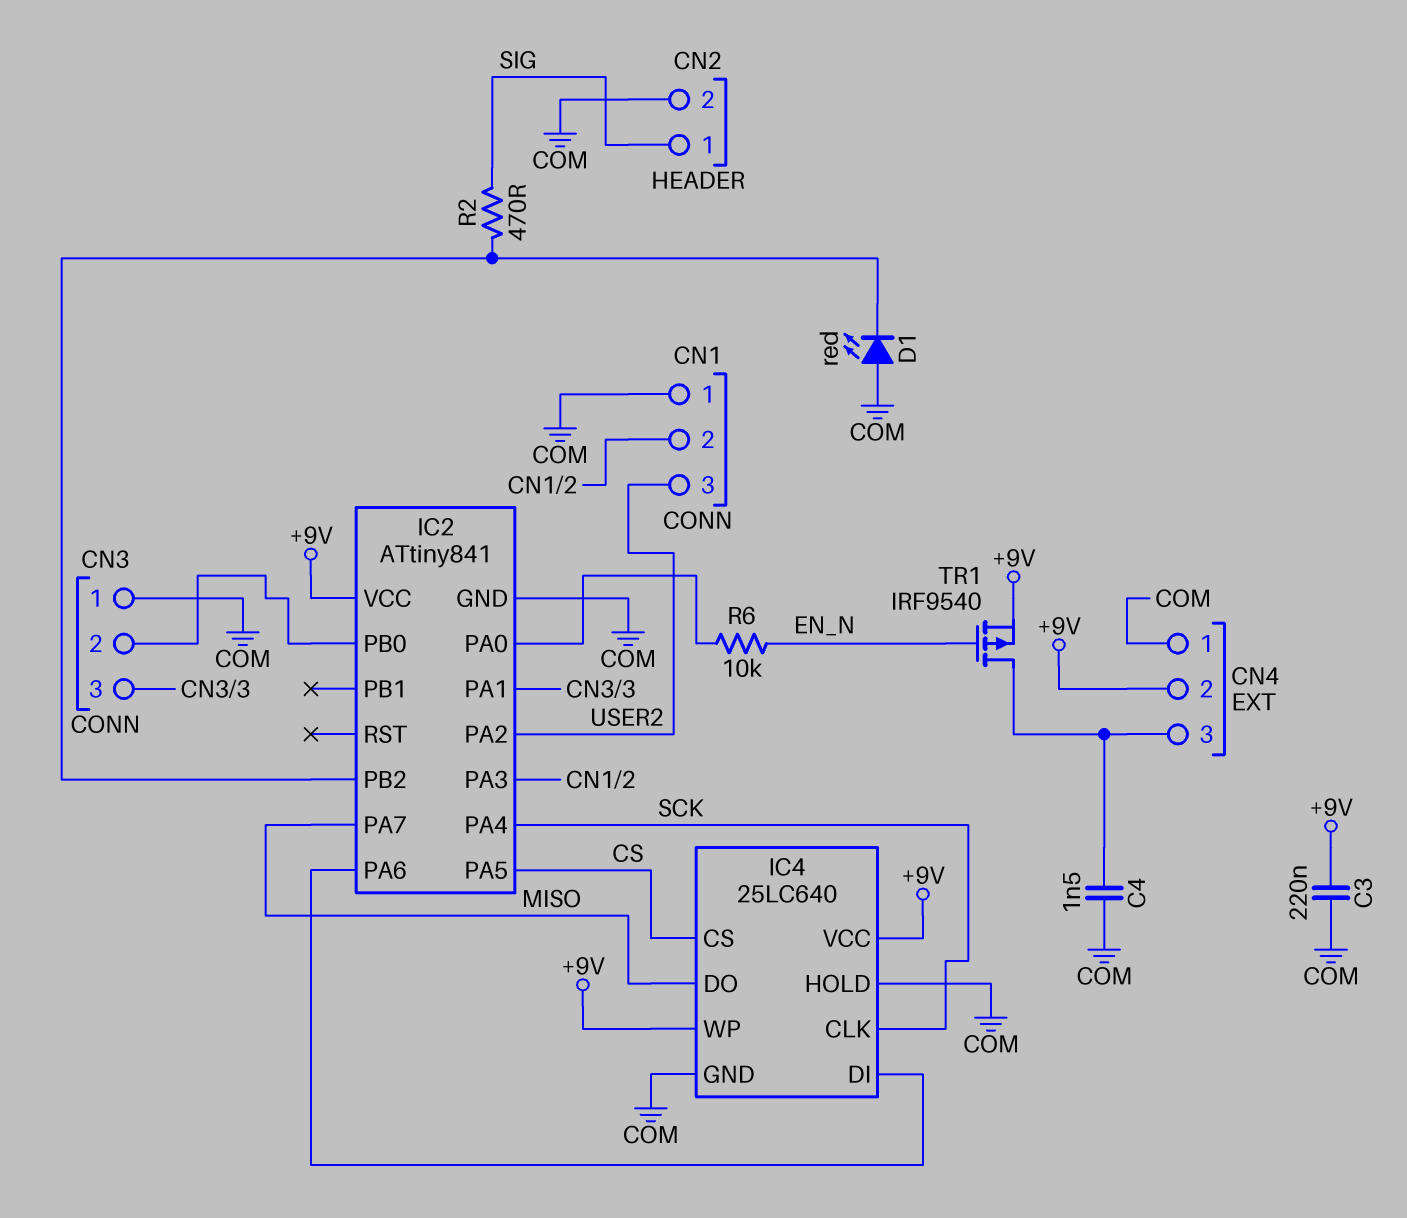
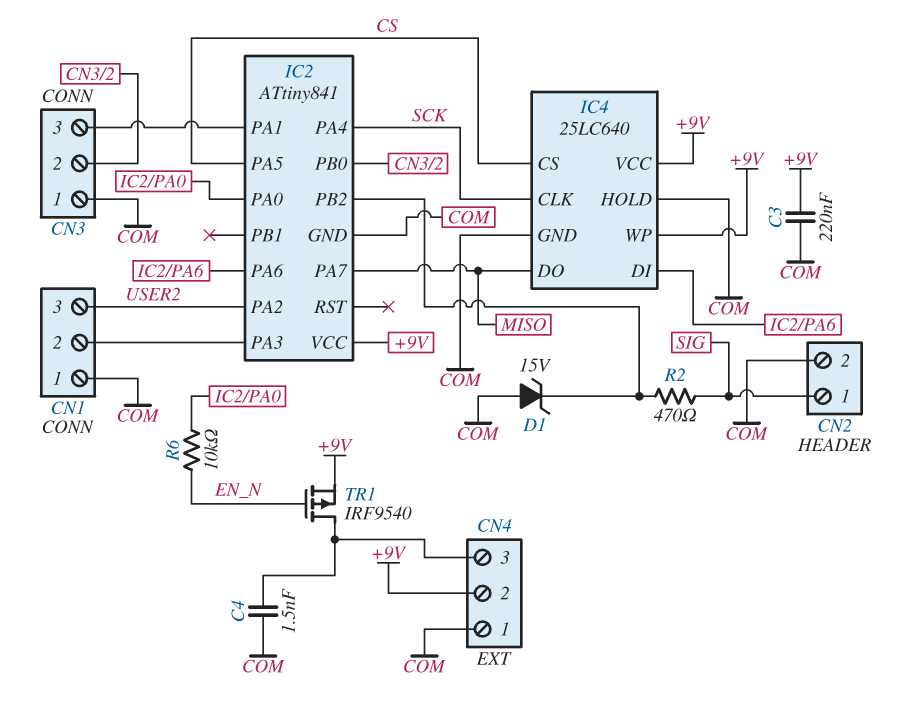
D1: LED red (A COM, K IC2/PB2) -> zener 15V (A COM, K IC2/PB2)

